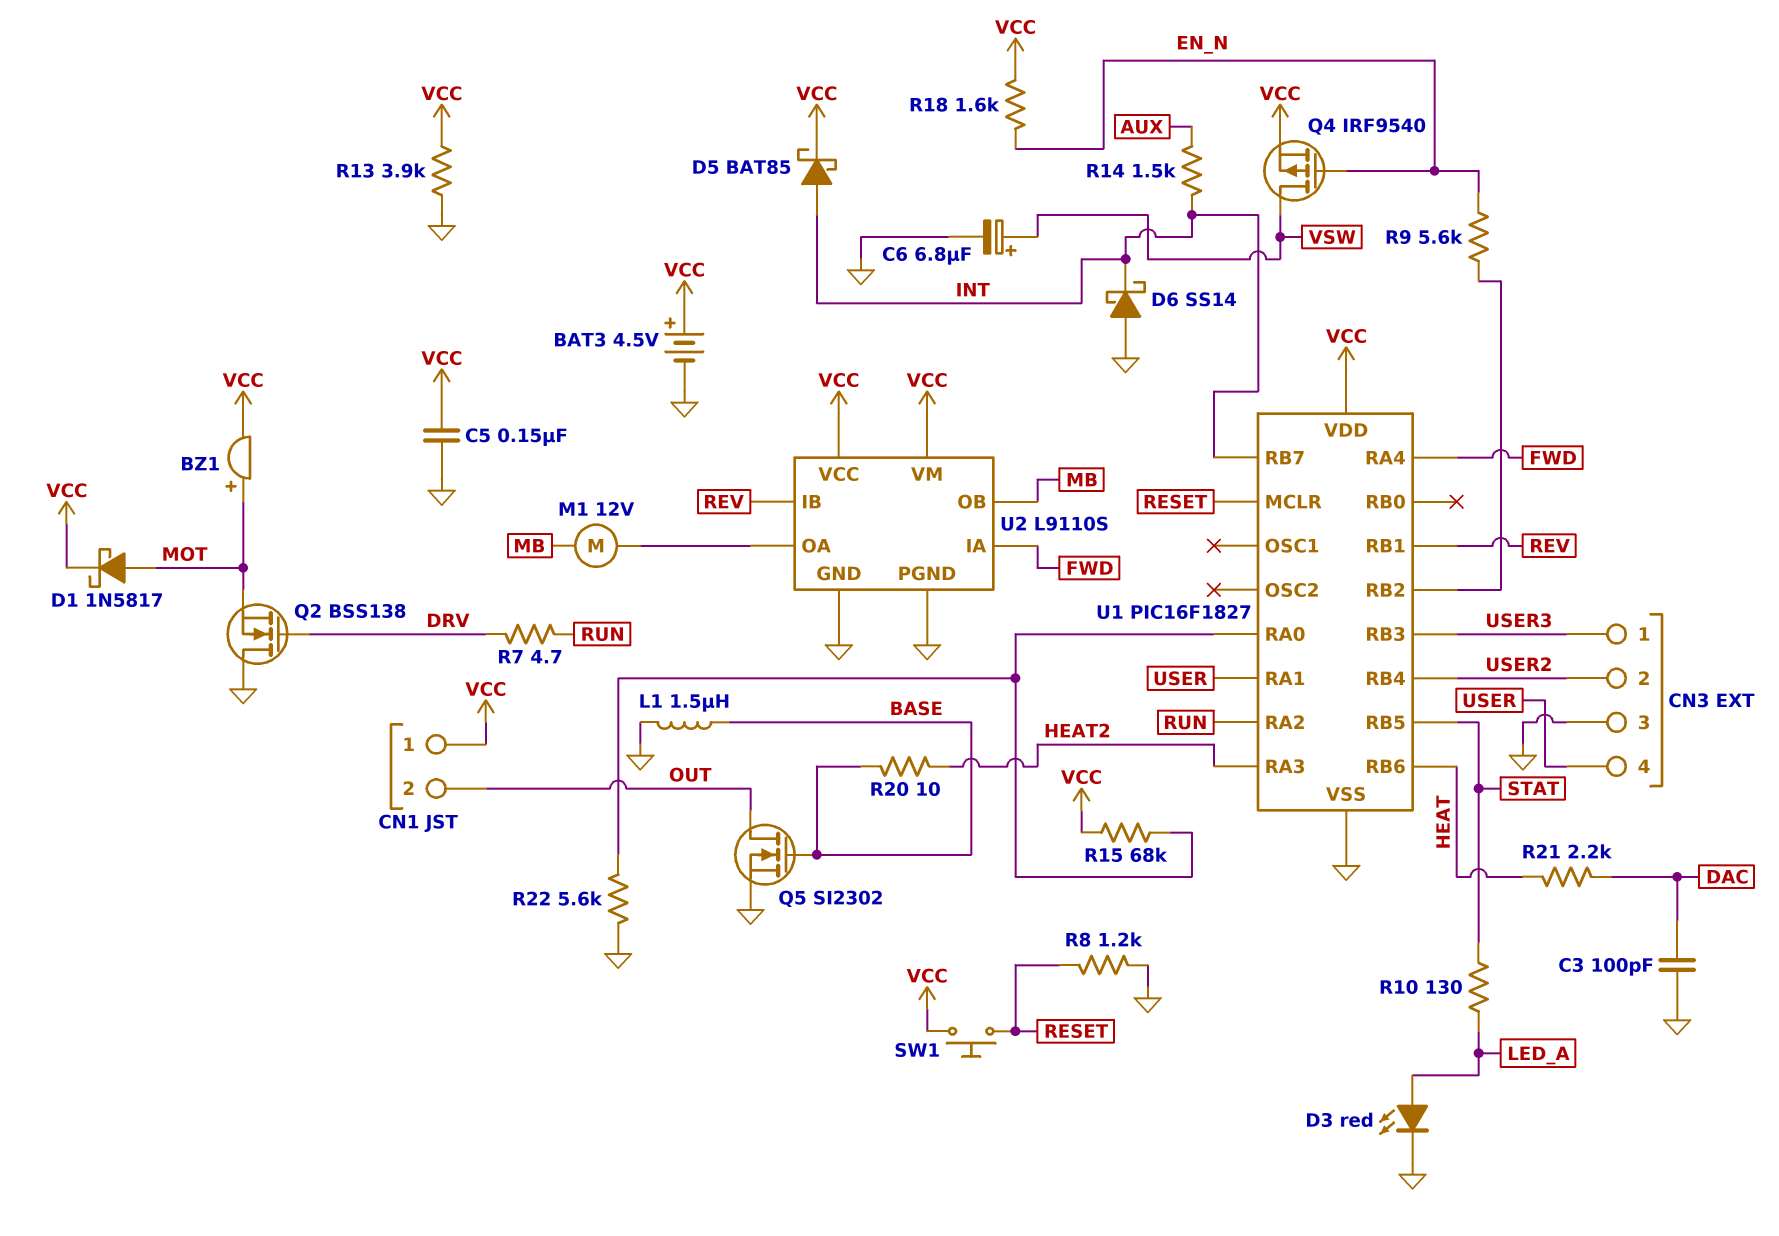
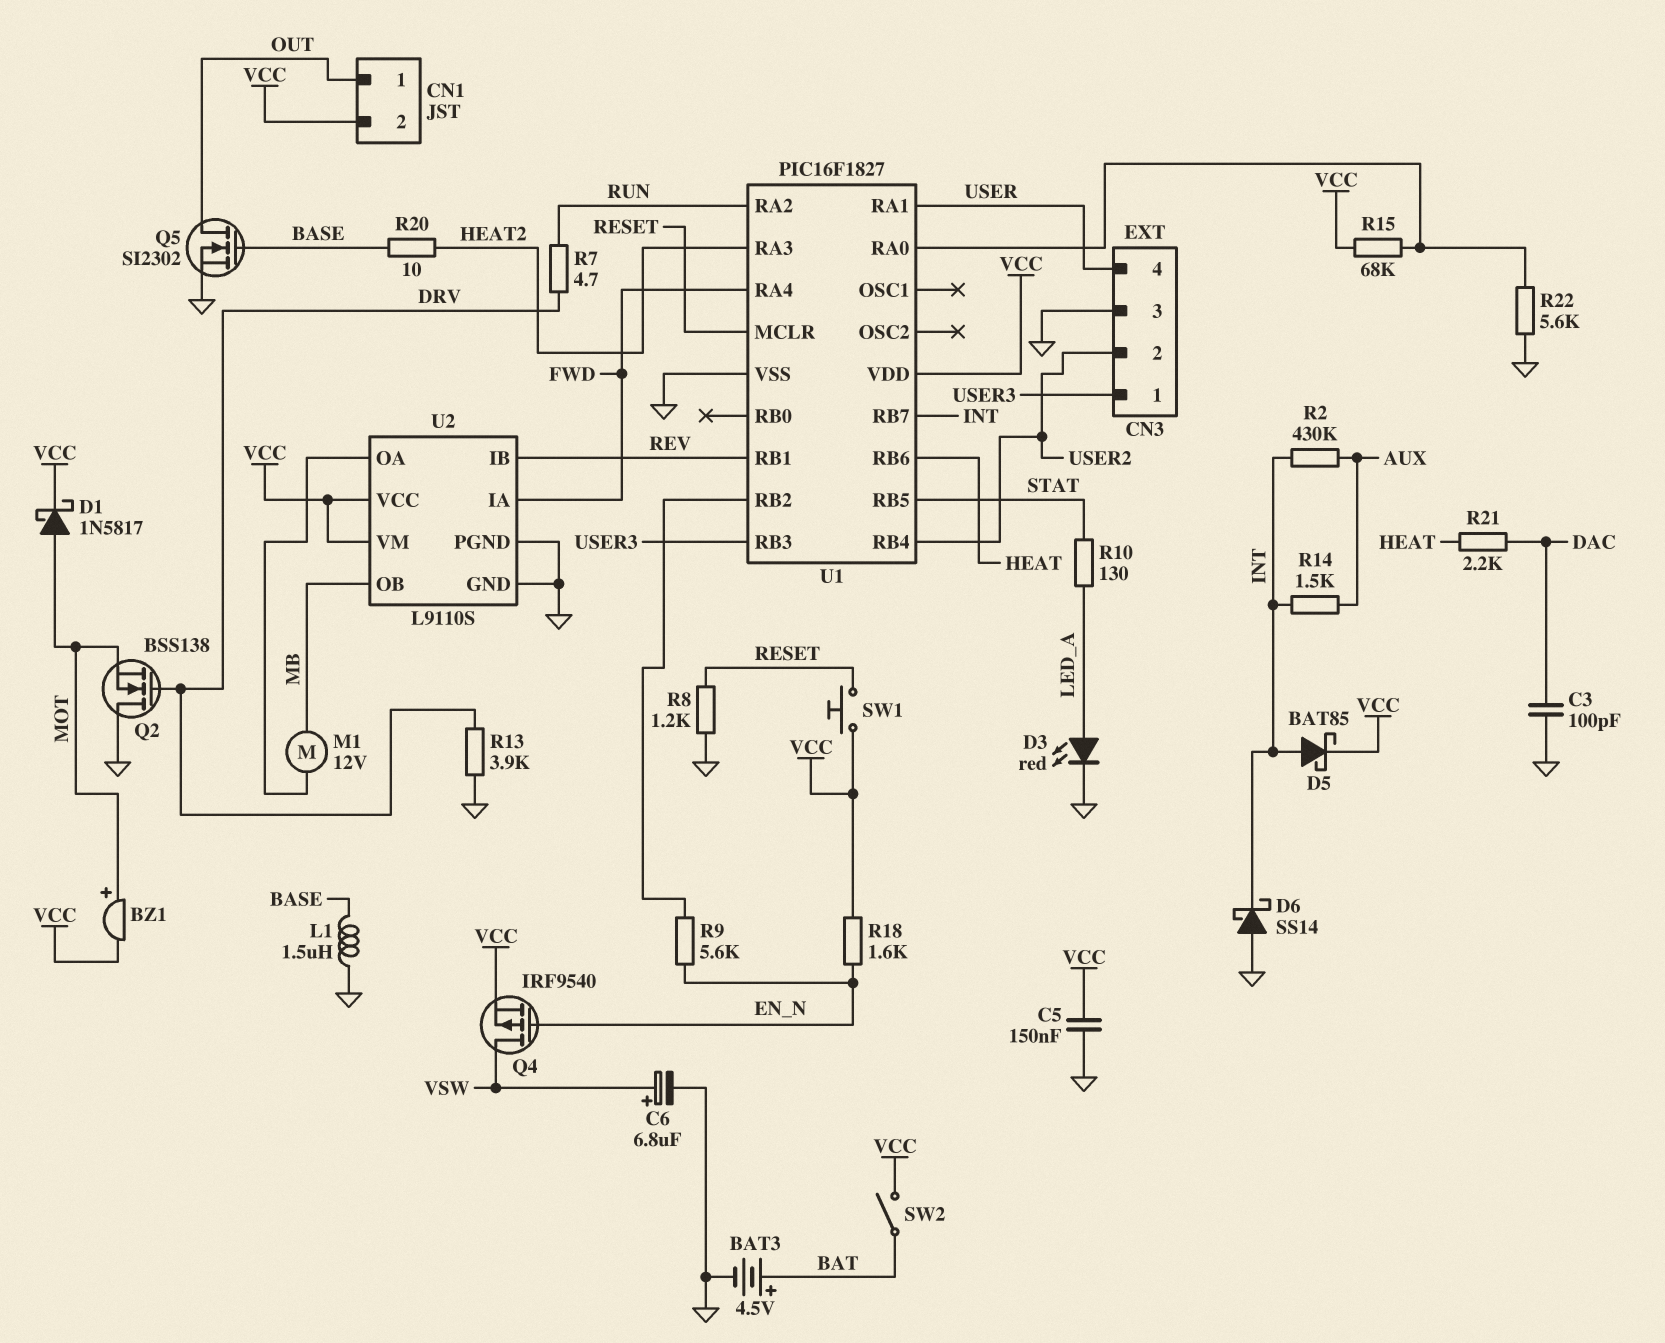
BAT3: 4.5V (plus VCC, minus GND) -> 4.5V (plus BAT, minus GND)
CN1 pin 1: VCC -> OUT
CN1 pin 2: OUT -> VCC
R2: none -> 430k (AUX, INT)
R13: 3.9k (GND, VCC) -> 3.9k (DRV, GND)
SW2: none -> switch (BAT, VCC)

